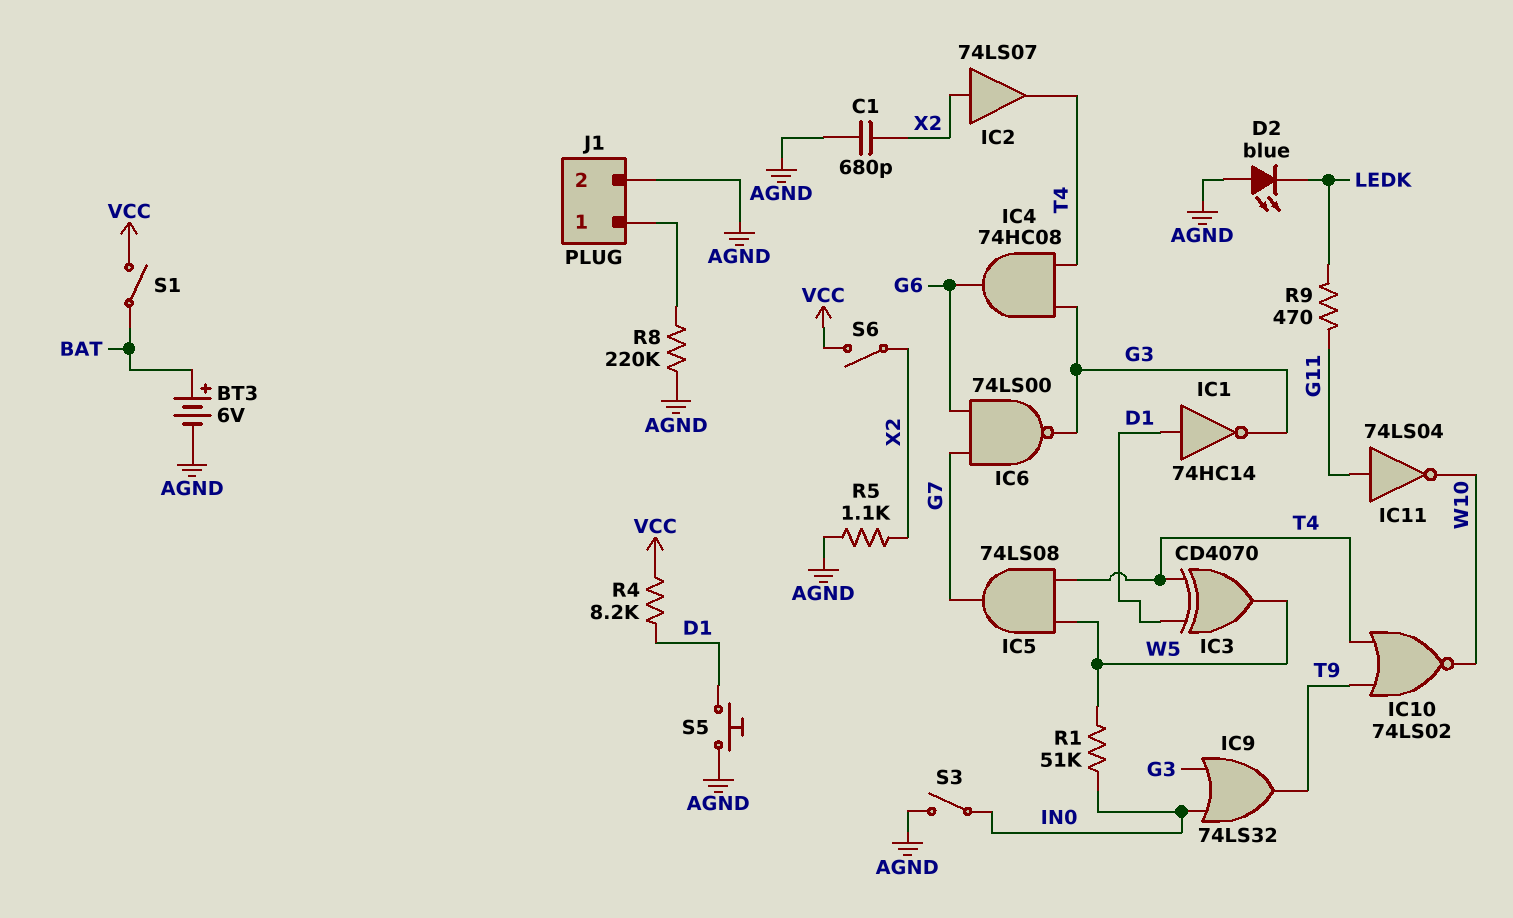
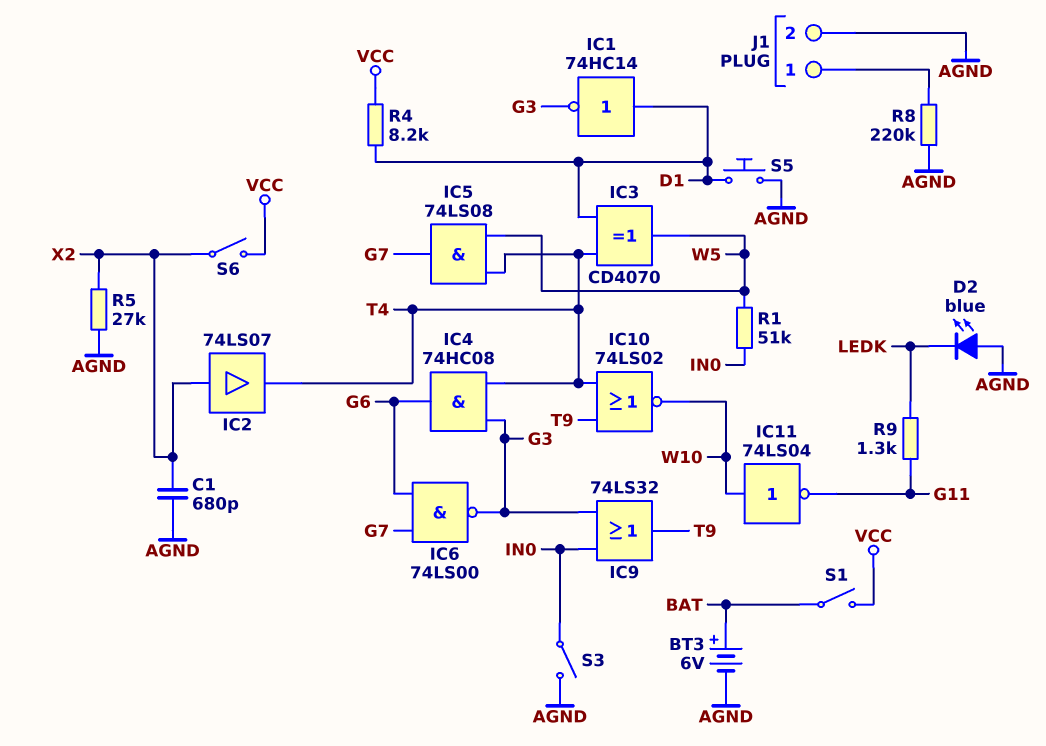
IC11: NOT 74LS04 (in G11, out W10) -> NOT 74LS04 (in W10, out G11)
R5: 1.1k (AGND, X2) -> 27k (AGND, X2)
R9: 470 (G11, LEDK) -> 1.3k (G11, LEDK)

